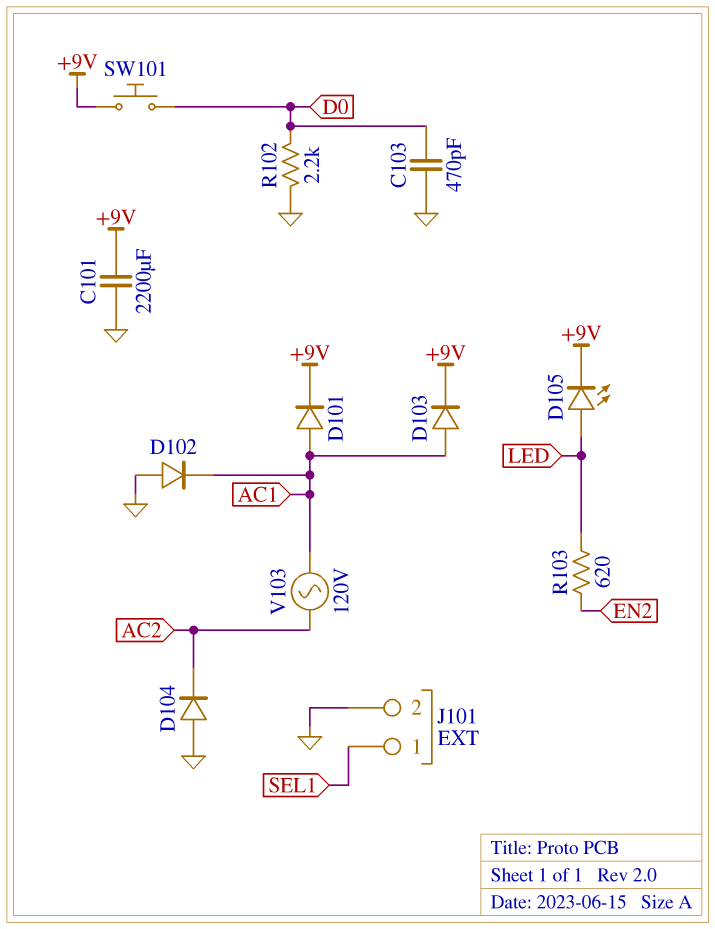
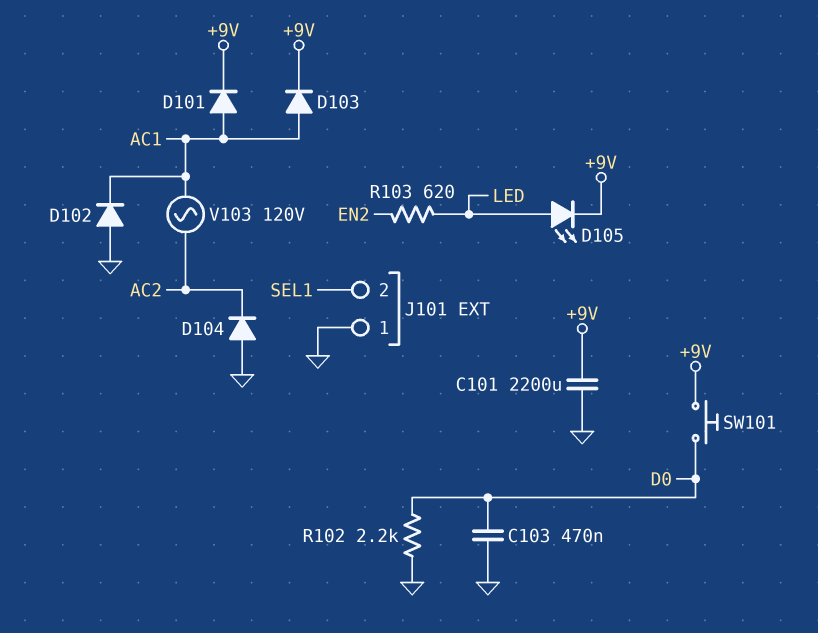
C103: 470pF (D0, GND) -> 470nF (D0, GND)
J101 pin 1: SEL1 -> GND
J101 pin 2: GND -> SEL1

